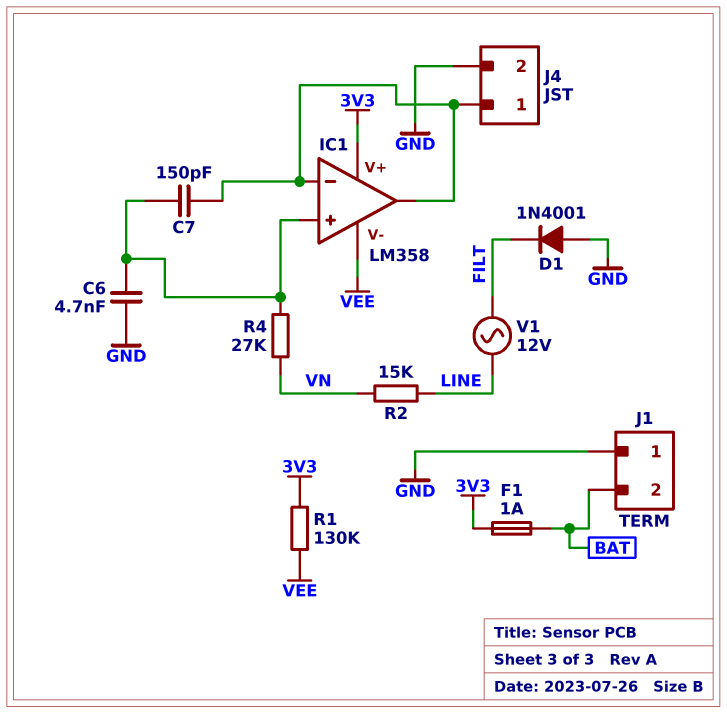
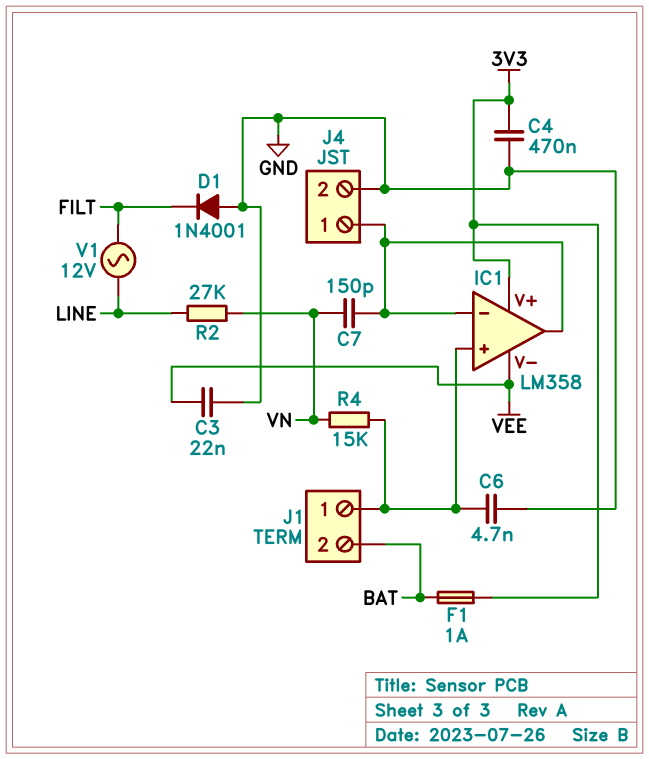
C3: none -> 22nF (GND, VEE)
C4: none -> 470nF (3V3, GND)
C7: 150pF (IC1/in+, IC1/in-) -> 150pF (IC1/in-, VN)
J1 pin 1: GND -> IC1/in+
R1: 130k (3V3, VEE) -> none
R2: 15k (LINE, VN) -> 27k (LINE, VN)
R4: 27k (IC1/in+, VN) -> 15k (IC1/in+, VN)

